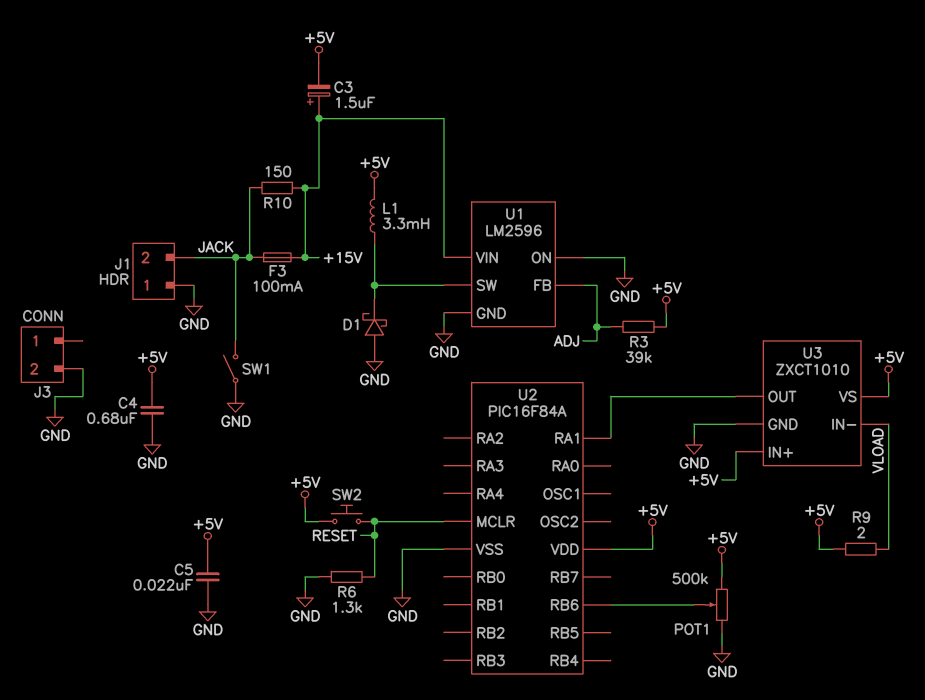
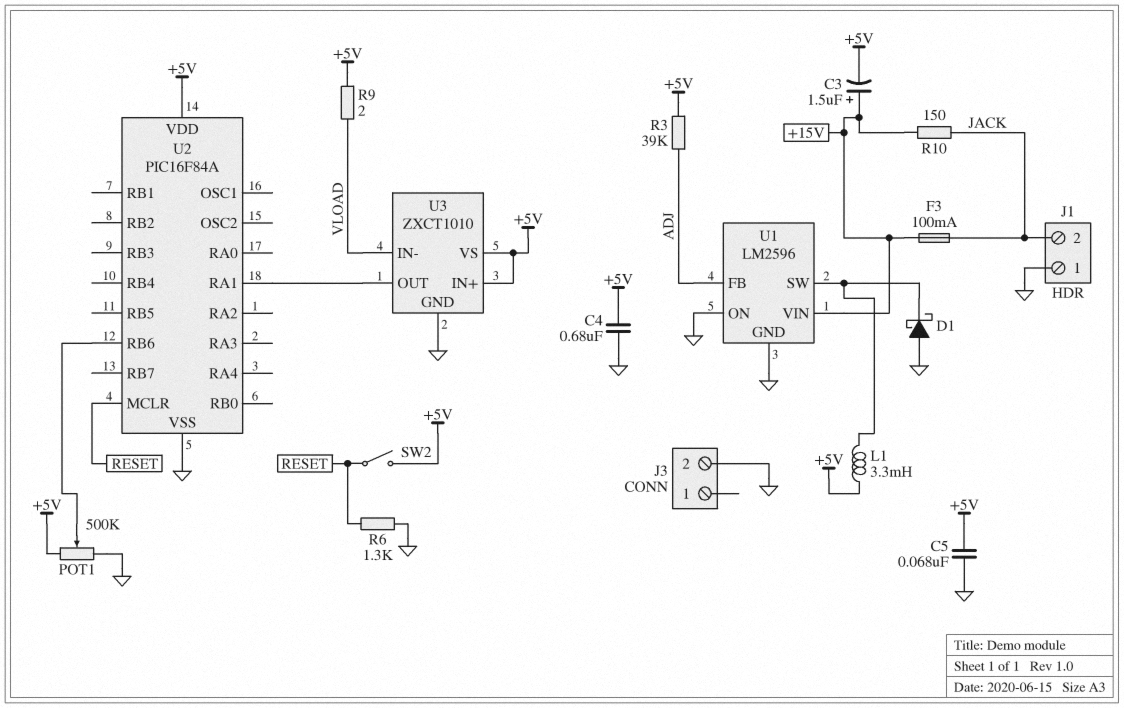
C5: 22nF (+5V, GND) -> 68nF (+5V, GND)
SW1: switch (GND, JACK) -> none
SW2: button (+5V, RESET) -> switch (+5V, RESET)

